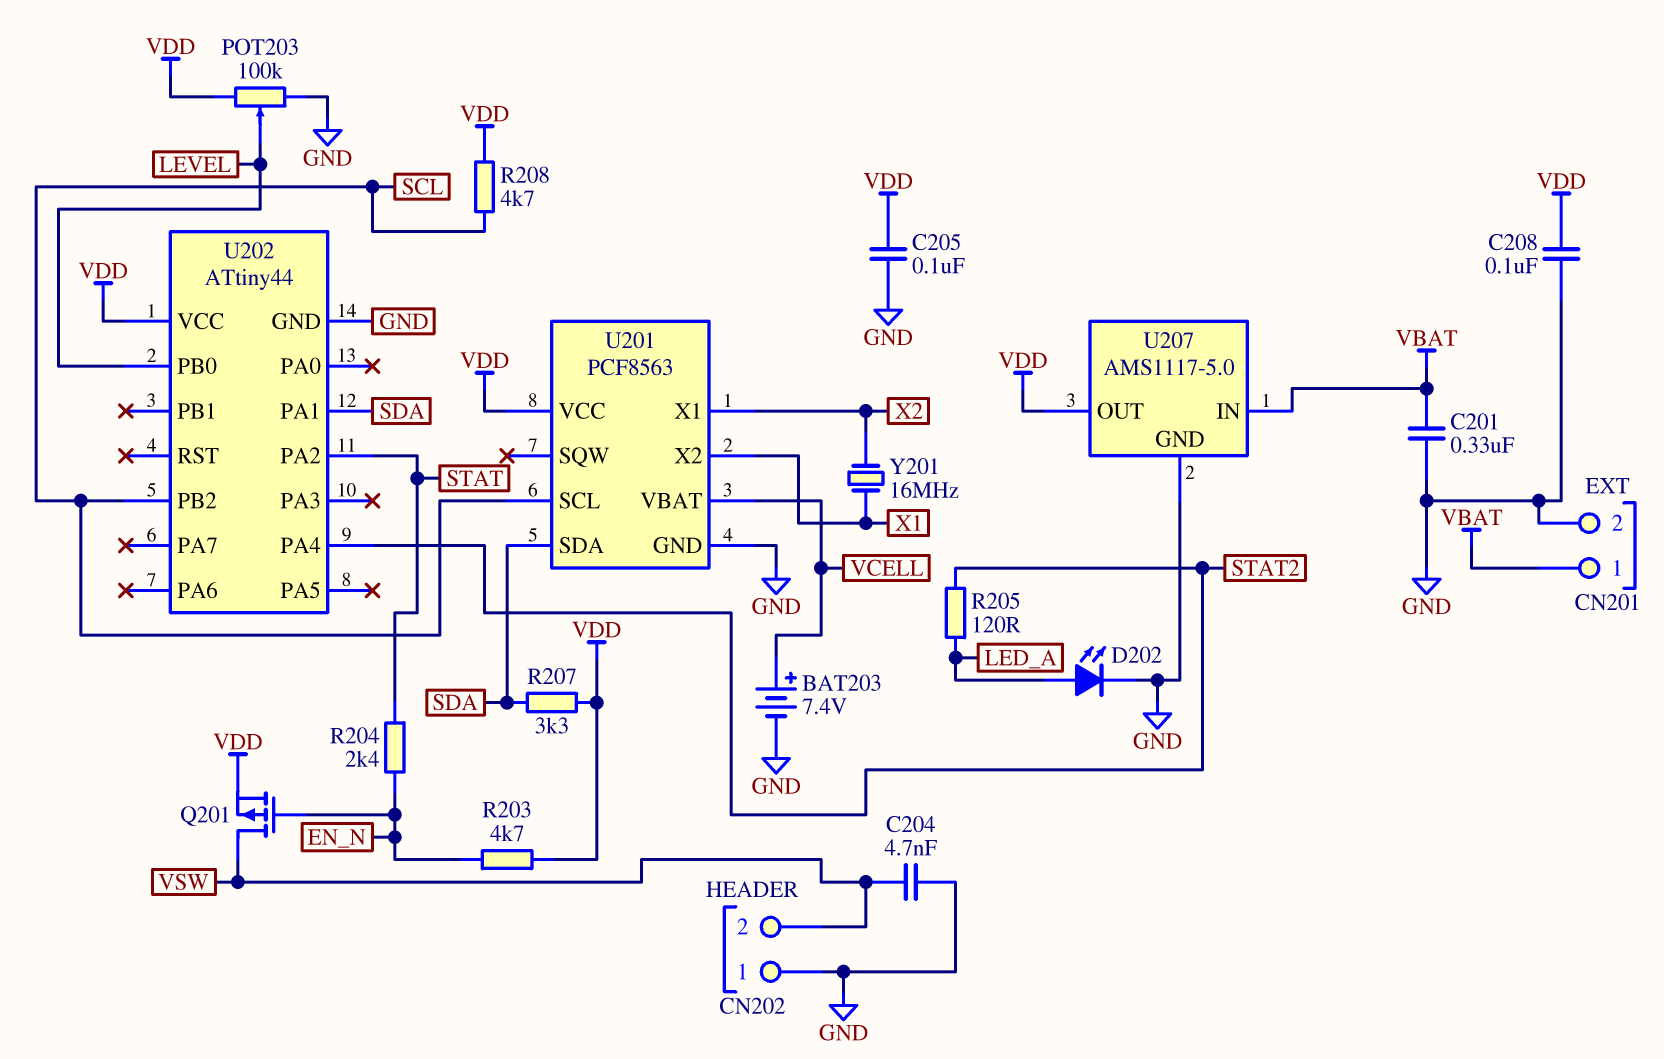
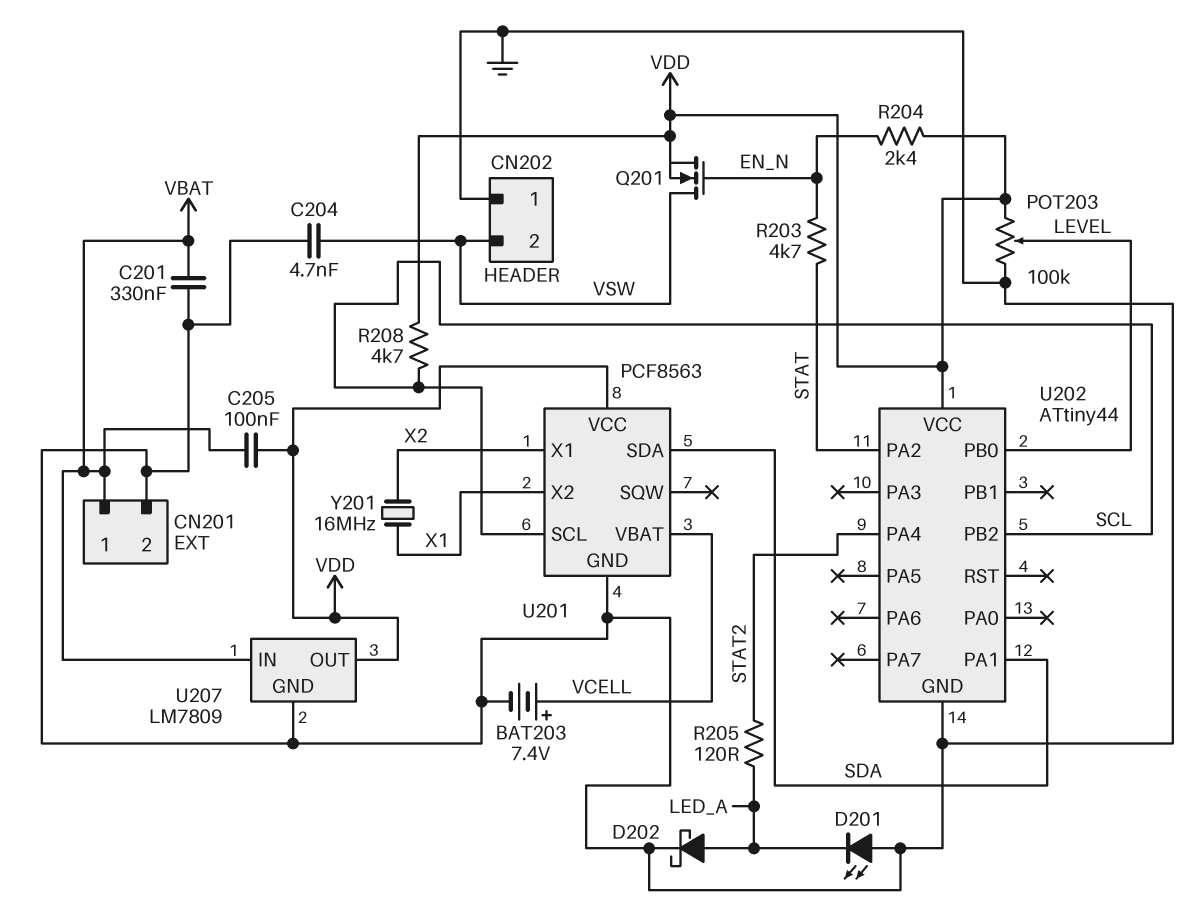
C205: 100nF (GND, VDD) -> 100nF (VBAT, VDD)
C208: 100nF (GND, VDD) -> none
D201: none -> LED (A GND, K LED_A)
D202: LED (A LED_A, K GND) -> schottky (A LED_A, K GND)
Q201: PMOS (G EN_N, D VSW, S VDD) -> NMOS (G EN_N, D VSW, S VDD)
R203: 4.7k (EN_N, VDD) -> 4.7k (EN_N, STAT)
R204: 2.4k (EN_N, STAT) -> 2.4k (EN_N, VDD)
R207: 3.3k (SDA, VDD) -> none
U207: AMS1117-5.0 -> LM7809

